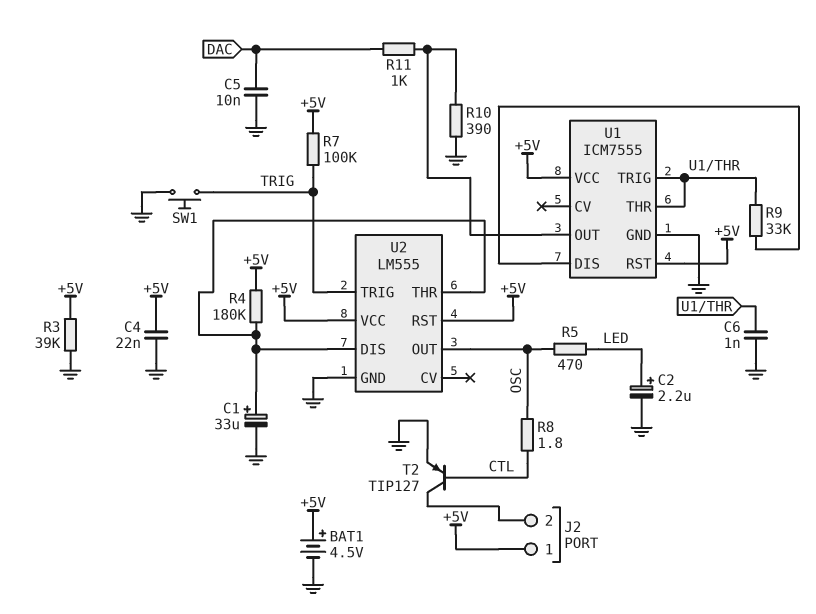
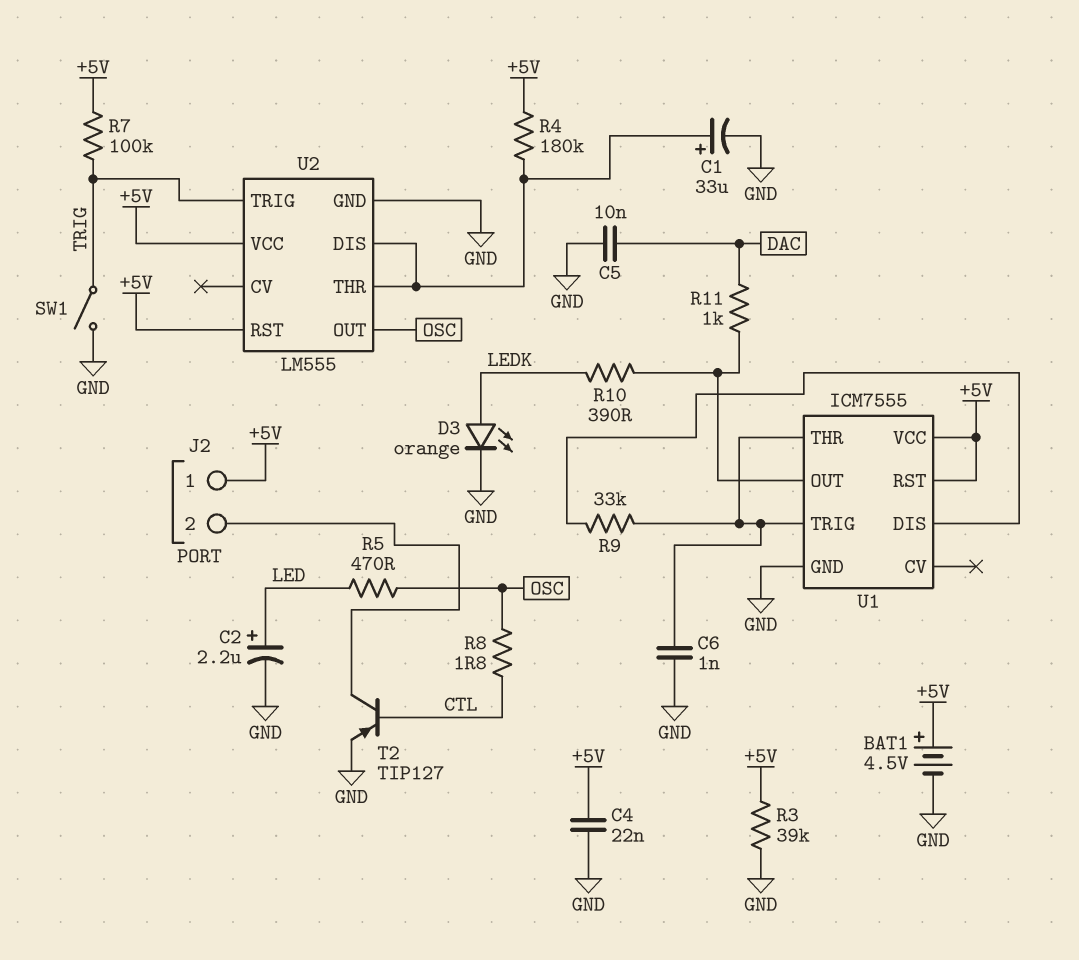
D3: none -> LED orange (A LEDK, K GND)
R10: 390 (GND, U1/OUT) -> 390 (LEDK, U1/OUT)
SW1: button (GND, TRIG) -> switch (GND, TRIG)

